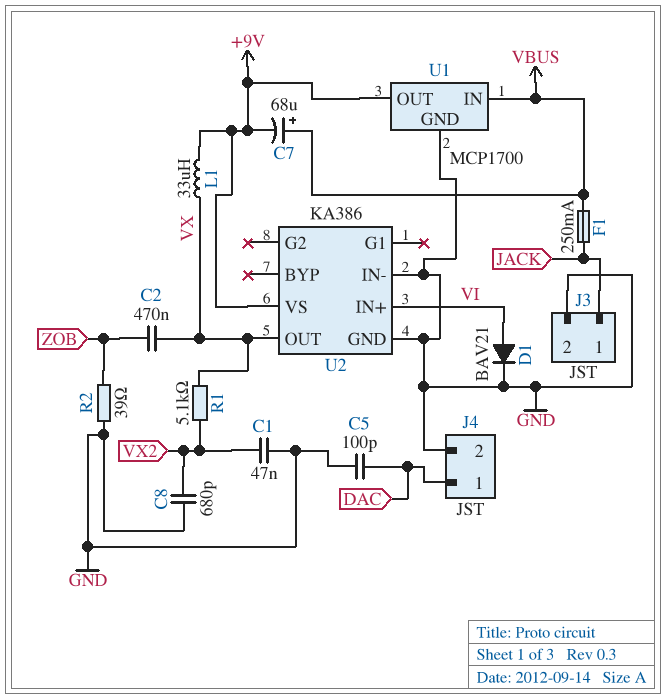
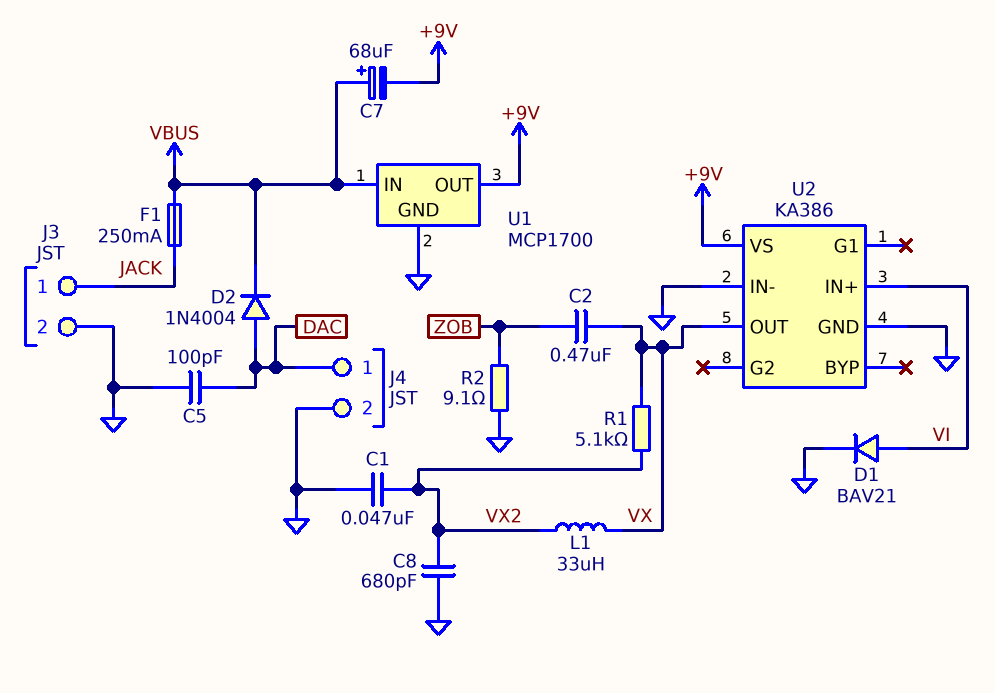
D2: none -> diode 1N4004 (A DAC, K VBUS)
L1: 33uH (+9V, VX) -> 33uH (VX, VX2)
R2: 39 (GND, ZOB) -> 9.1 (GND, ZOB)

